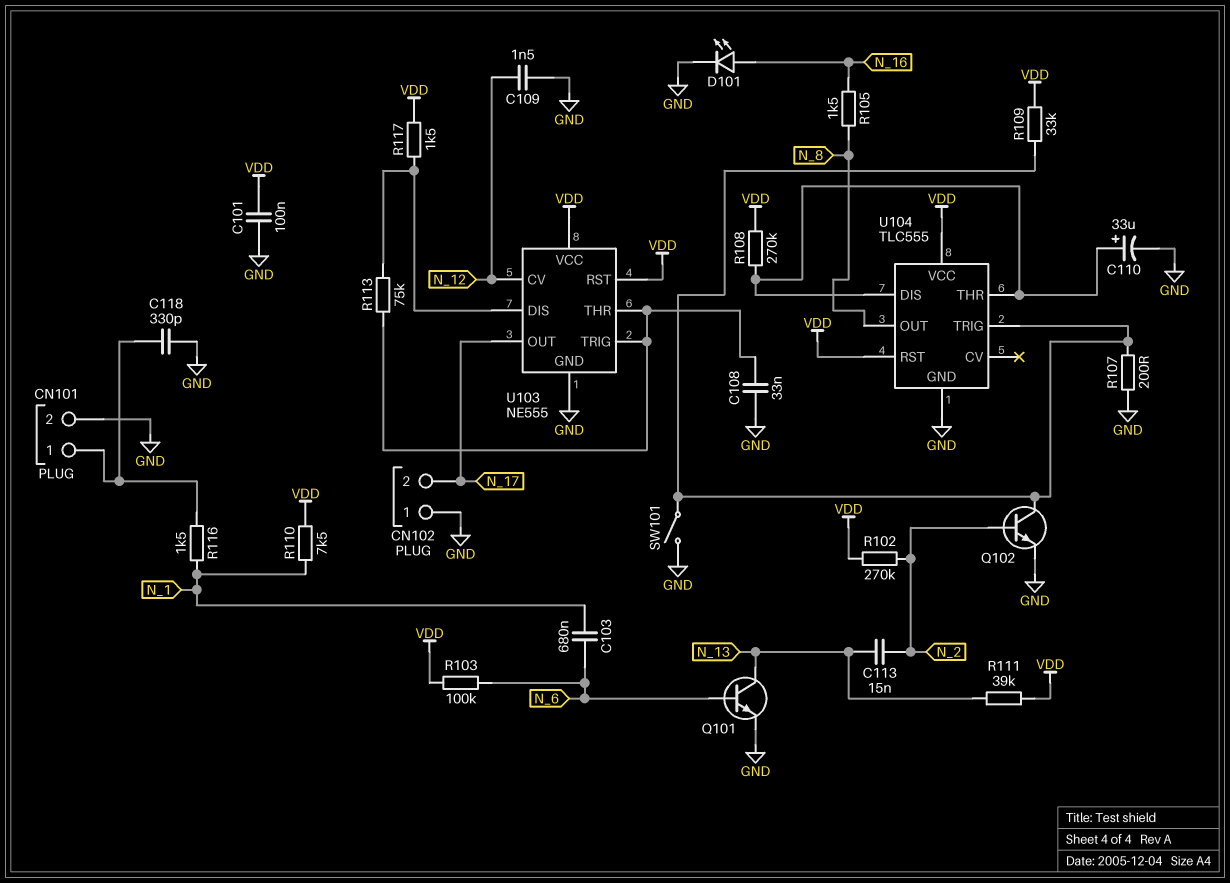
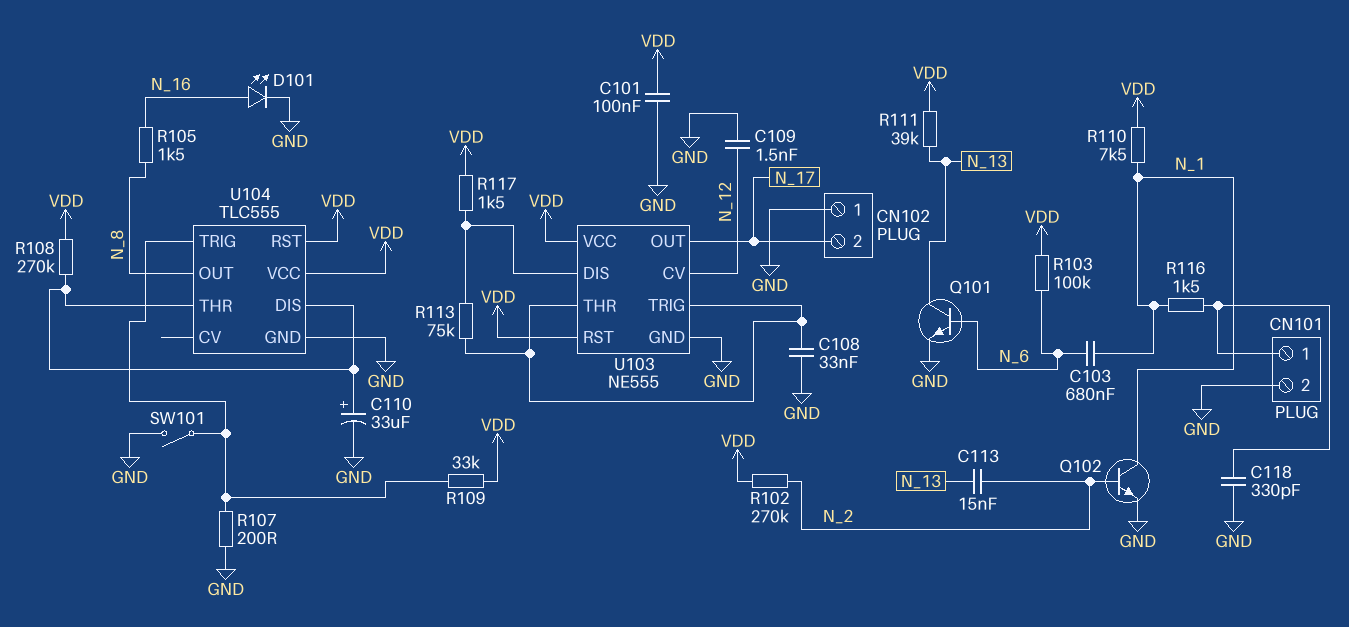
Q102: NPN (B N_2, C U104/TRIG, E GND) -> NPN (B N_2, C N_1, E GND)

